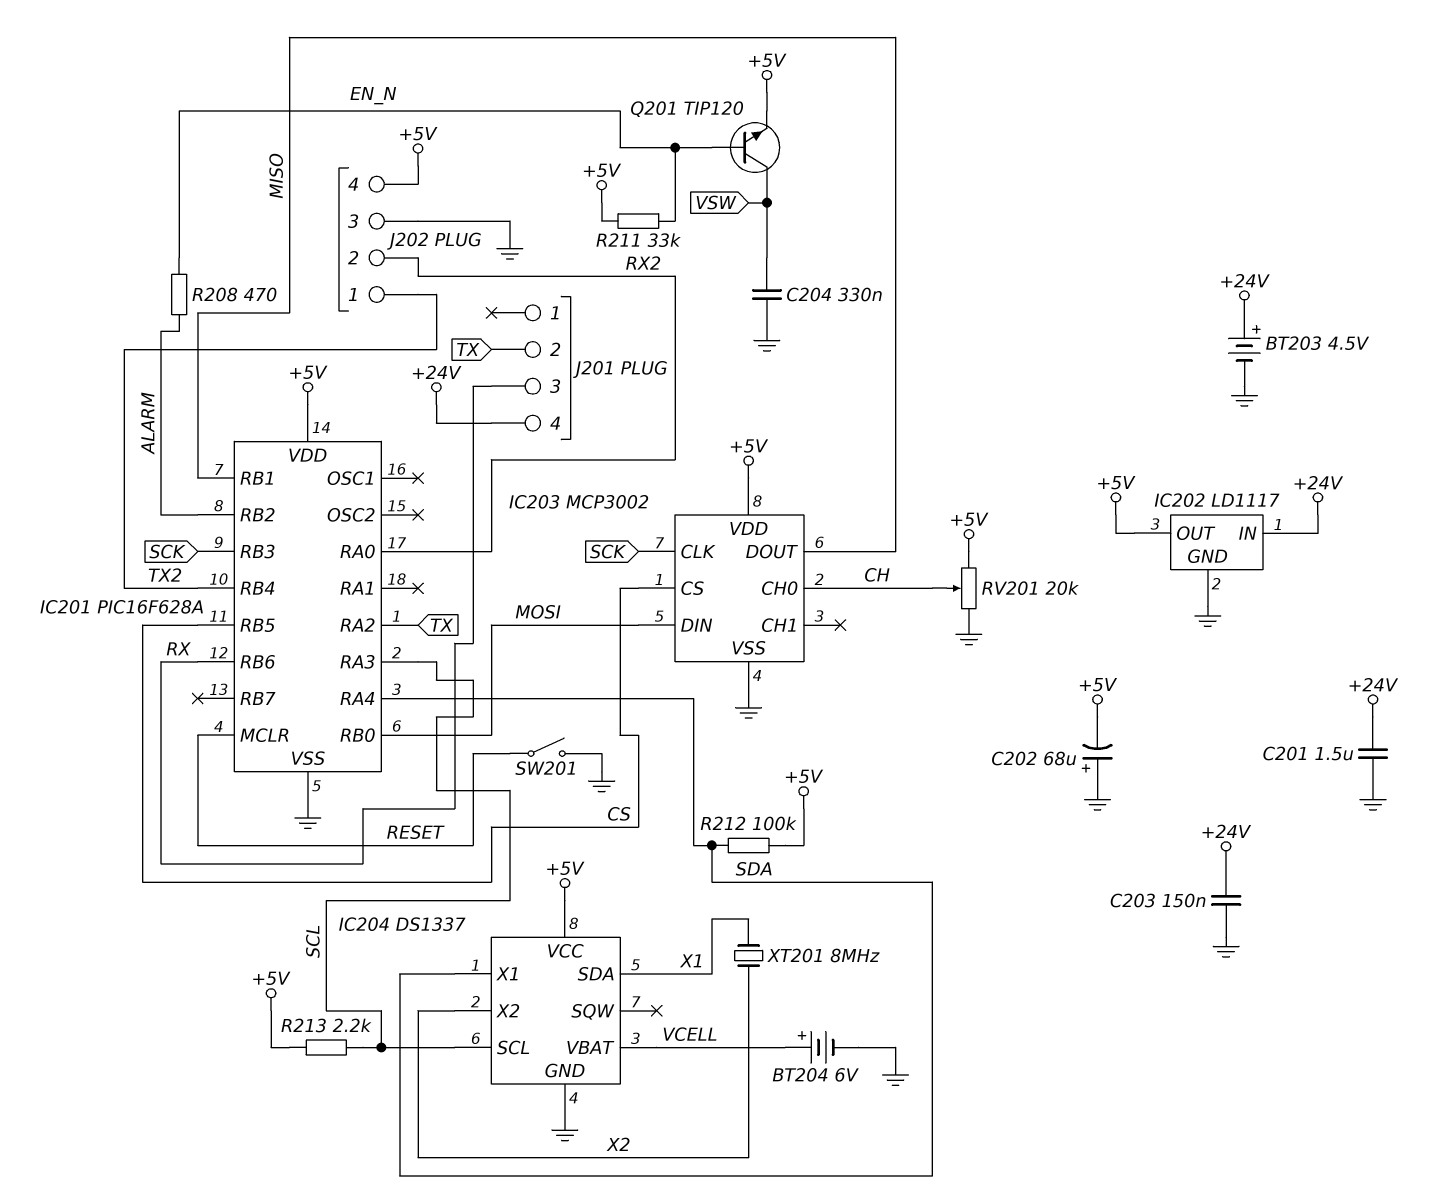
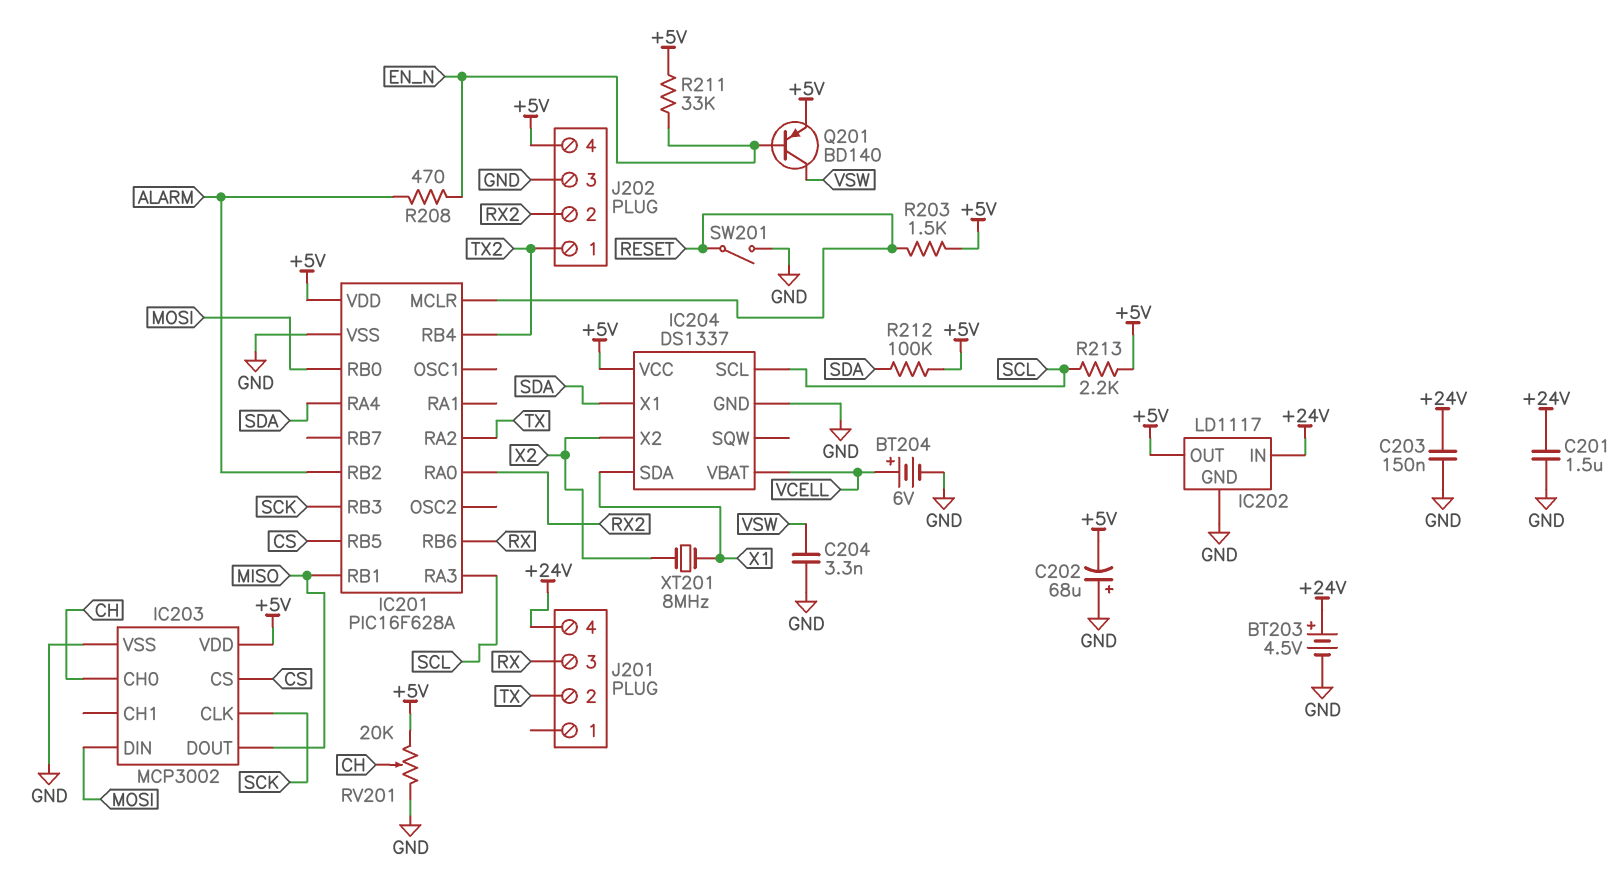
C204: 330nF (GND, VSW) -> 3.3nF (GND, VSW)
Q201: NPN TIP120 (B EN_N, C VSW, E +5V) -> PNP BD140 (B EN_N, C VSW, E +5V)
R203: none -> 1.5k (+5V, RESET)

